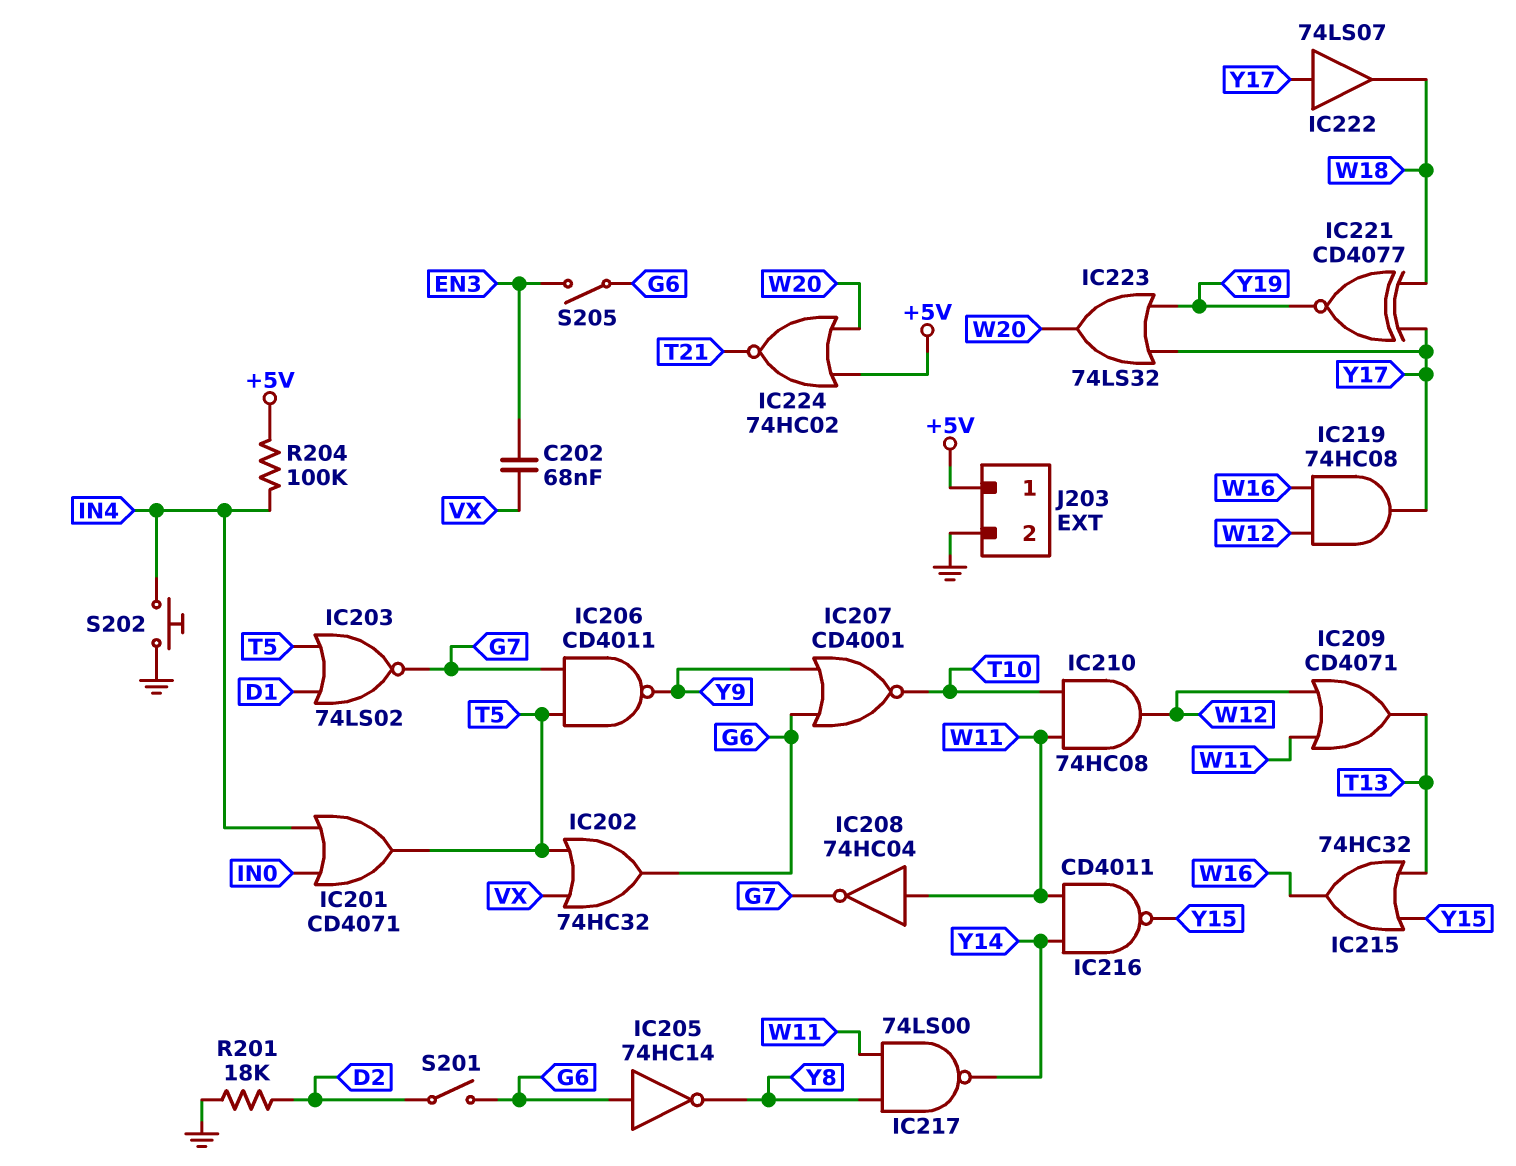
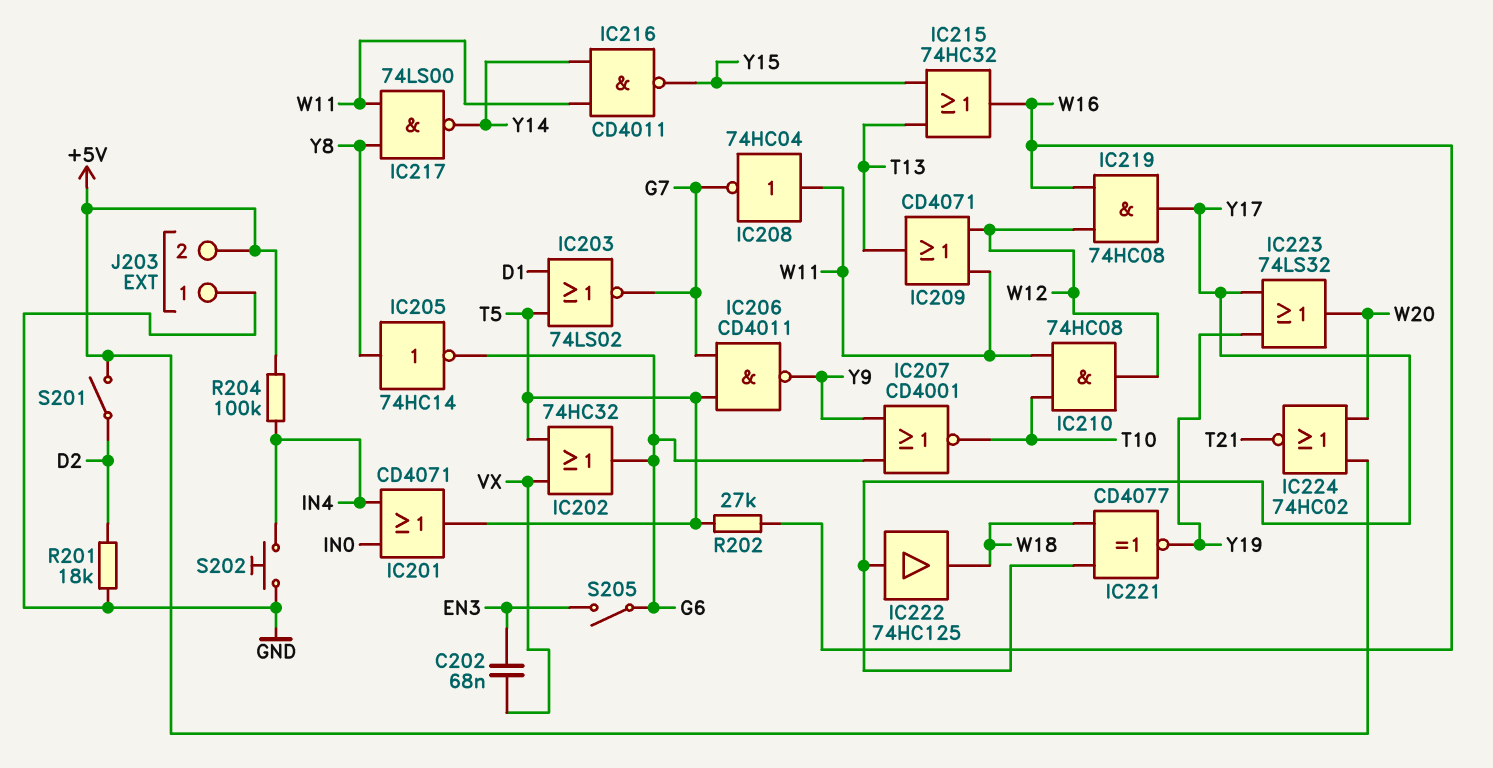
IC205: NOT 74HC14 (in G6, out Y8) -> NOT 74HC14 (in Y8, out G6)
IC222: buffer 74LS07 (in Y17, out W18) -> buffer 74HC125 (in Y17, out W18)
J203 pin 1: +5V -> GND
J203 pin 2: GND -> +5V
R202: none -> 27k (T5, W16)
S201: switch (D2, G6) -> switch (+5V, D2)

